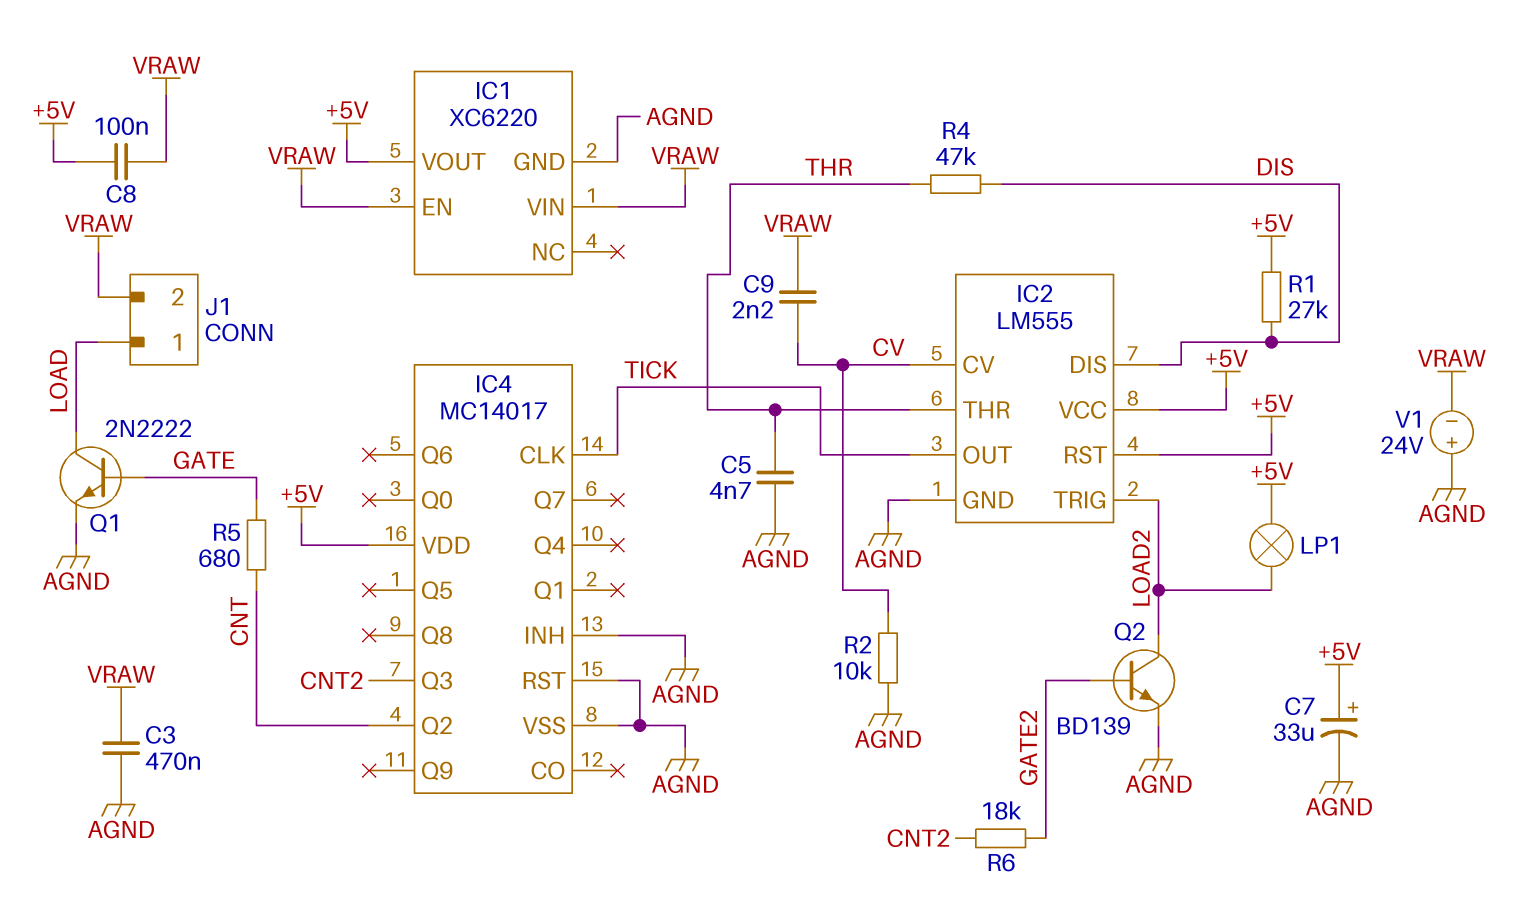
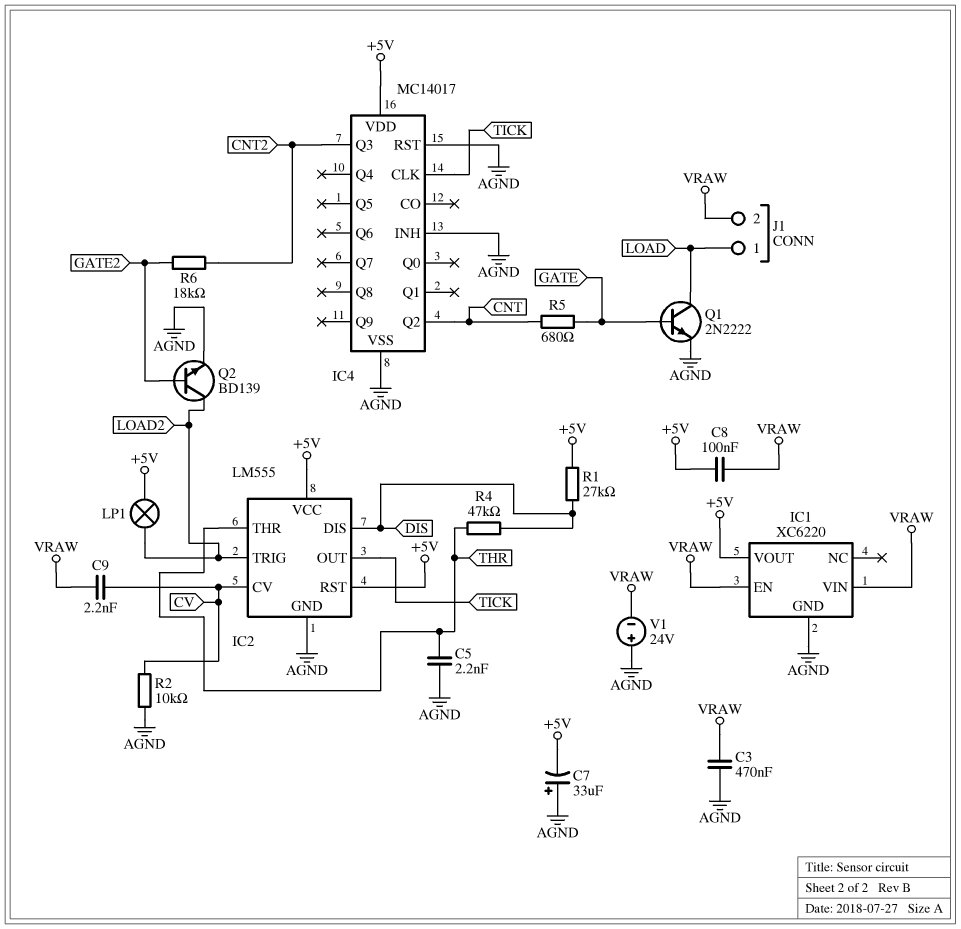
C5: 4.7nF (AGND, THR) -> 2.2nF (AGND, THR)
C7: 33uF (plus +5V, minus AGND) -> 33uF (plus AGND, minus +5V)

